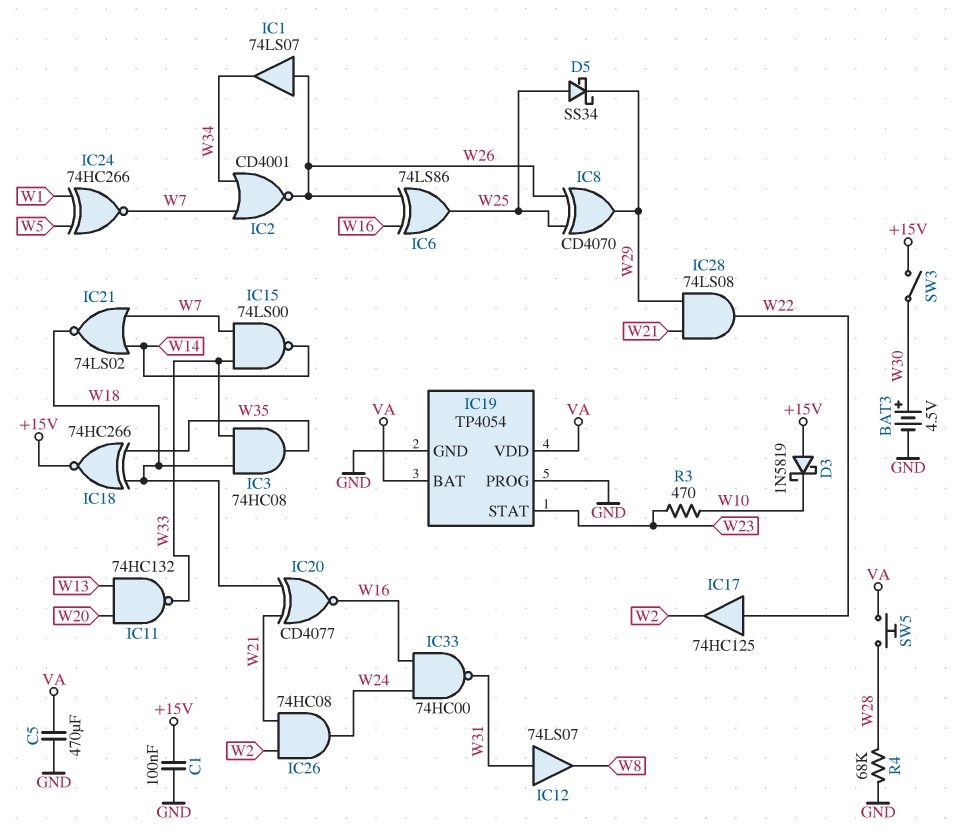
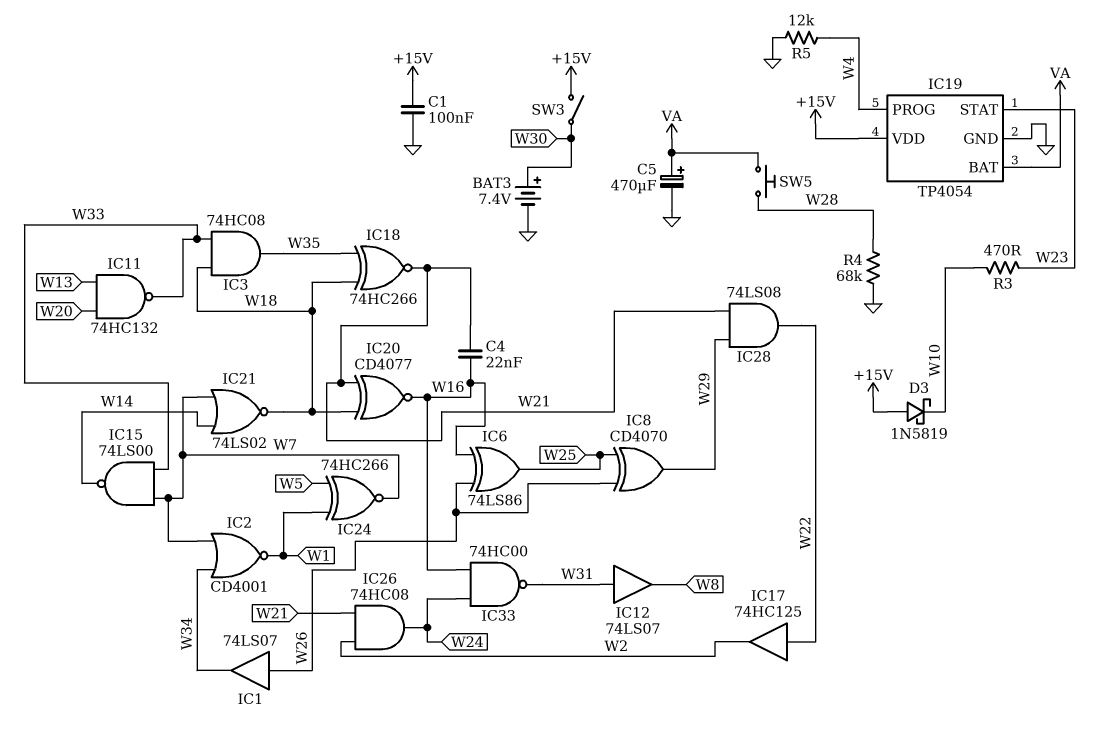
BAT3: 4.5V (plus W30, minus GND) -> 7.4V (plus W30, minus GND)
C4: none -> 22nF (W16, W21)
C5: 470uF (GND, VA) -> 470uF (plus VA, minus GND)
D5: schottky SS34 (A W25, K W29) -> none
IC2: NOR CD4001 (in W7, in W34, out W26) -> NOR CD4001 (in W7, in W34, out W1)
IC18: XNOR 74HC266 (in W18, in W35, out +15V) -> XNOR 74HC266 (in W18, in W35, out W21)
IC19 pin PROG: GND -> W4
IC19 pin VDD: VA -> +15V
R5: none -> 12k (GND, W4)

